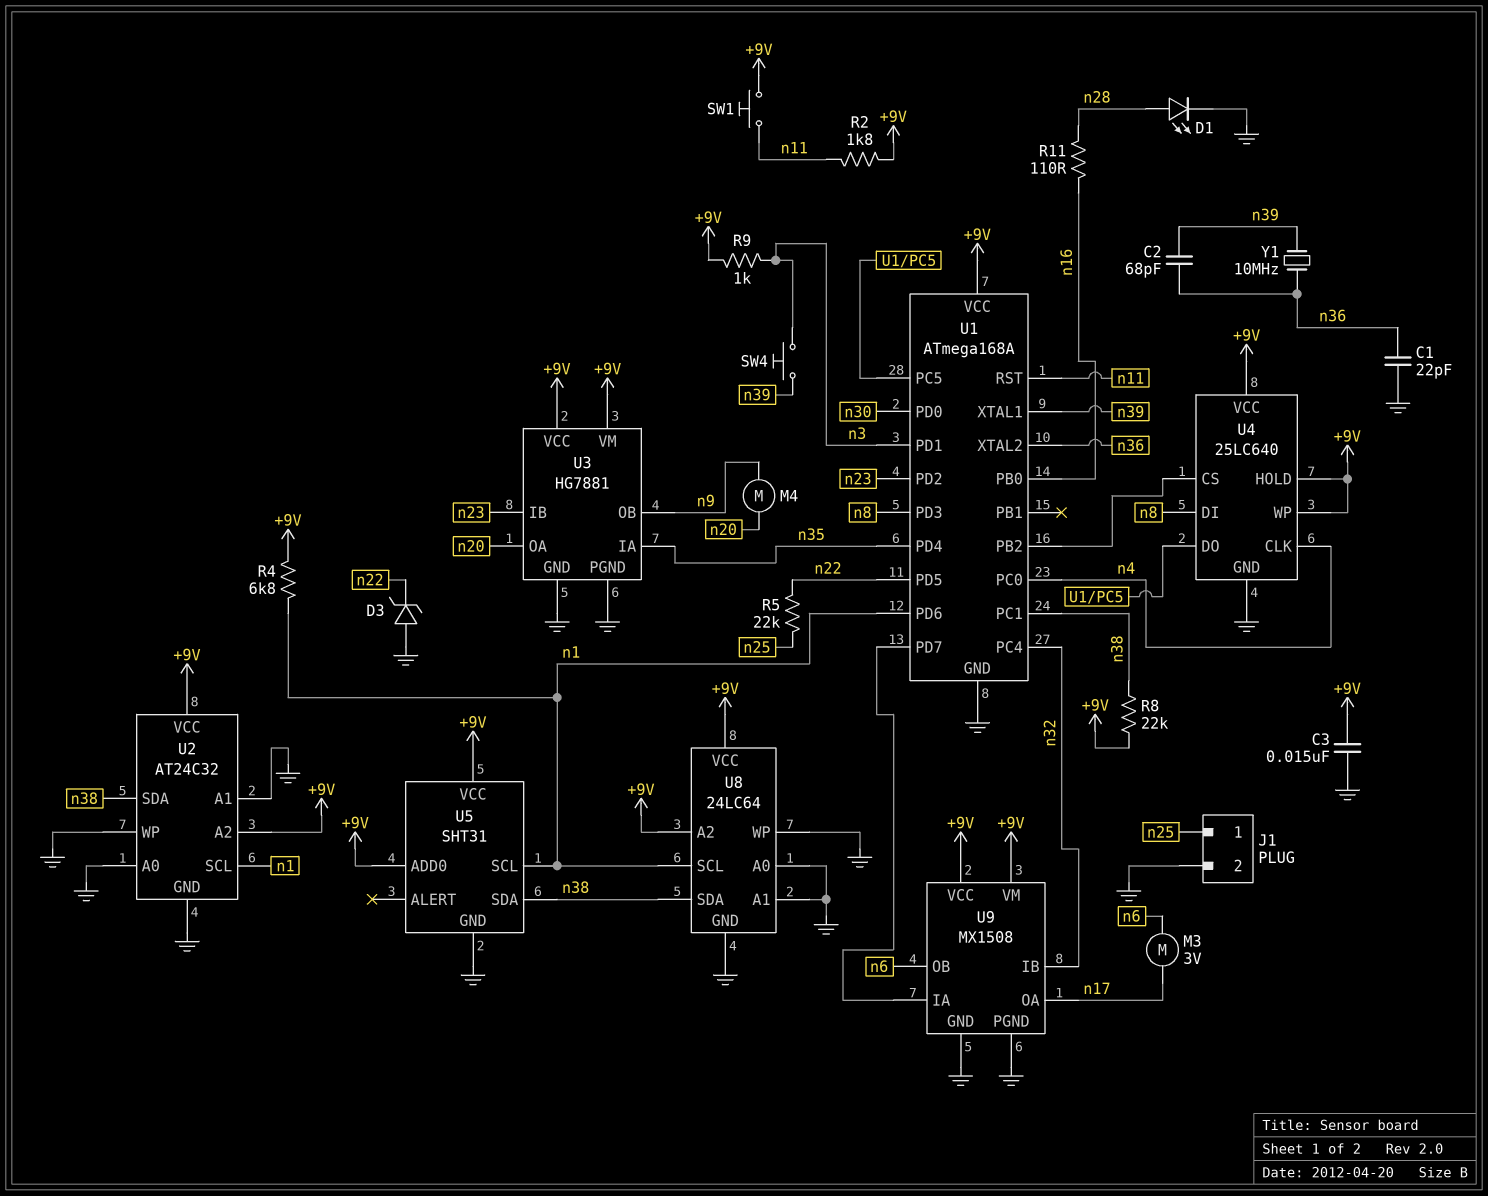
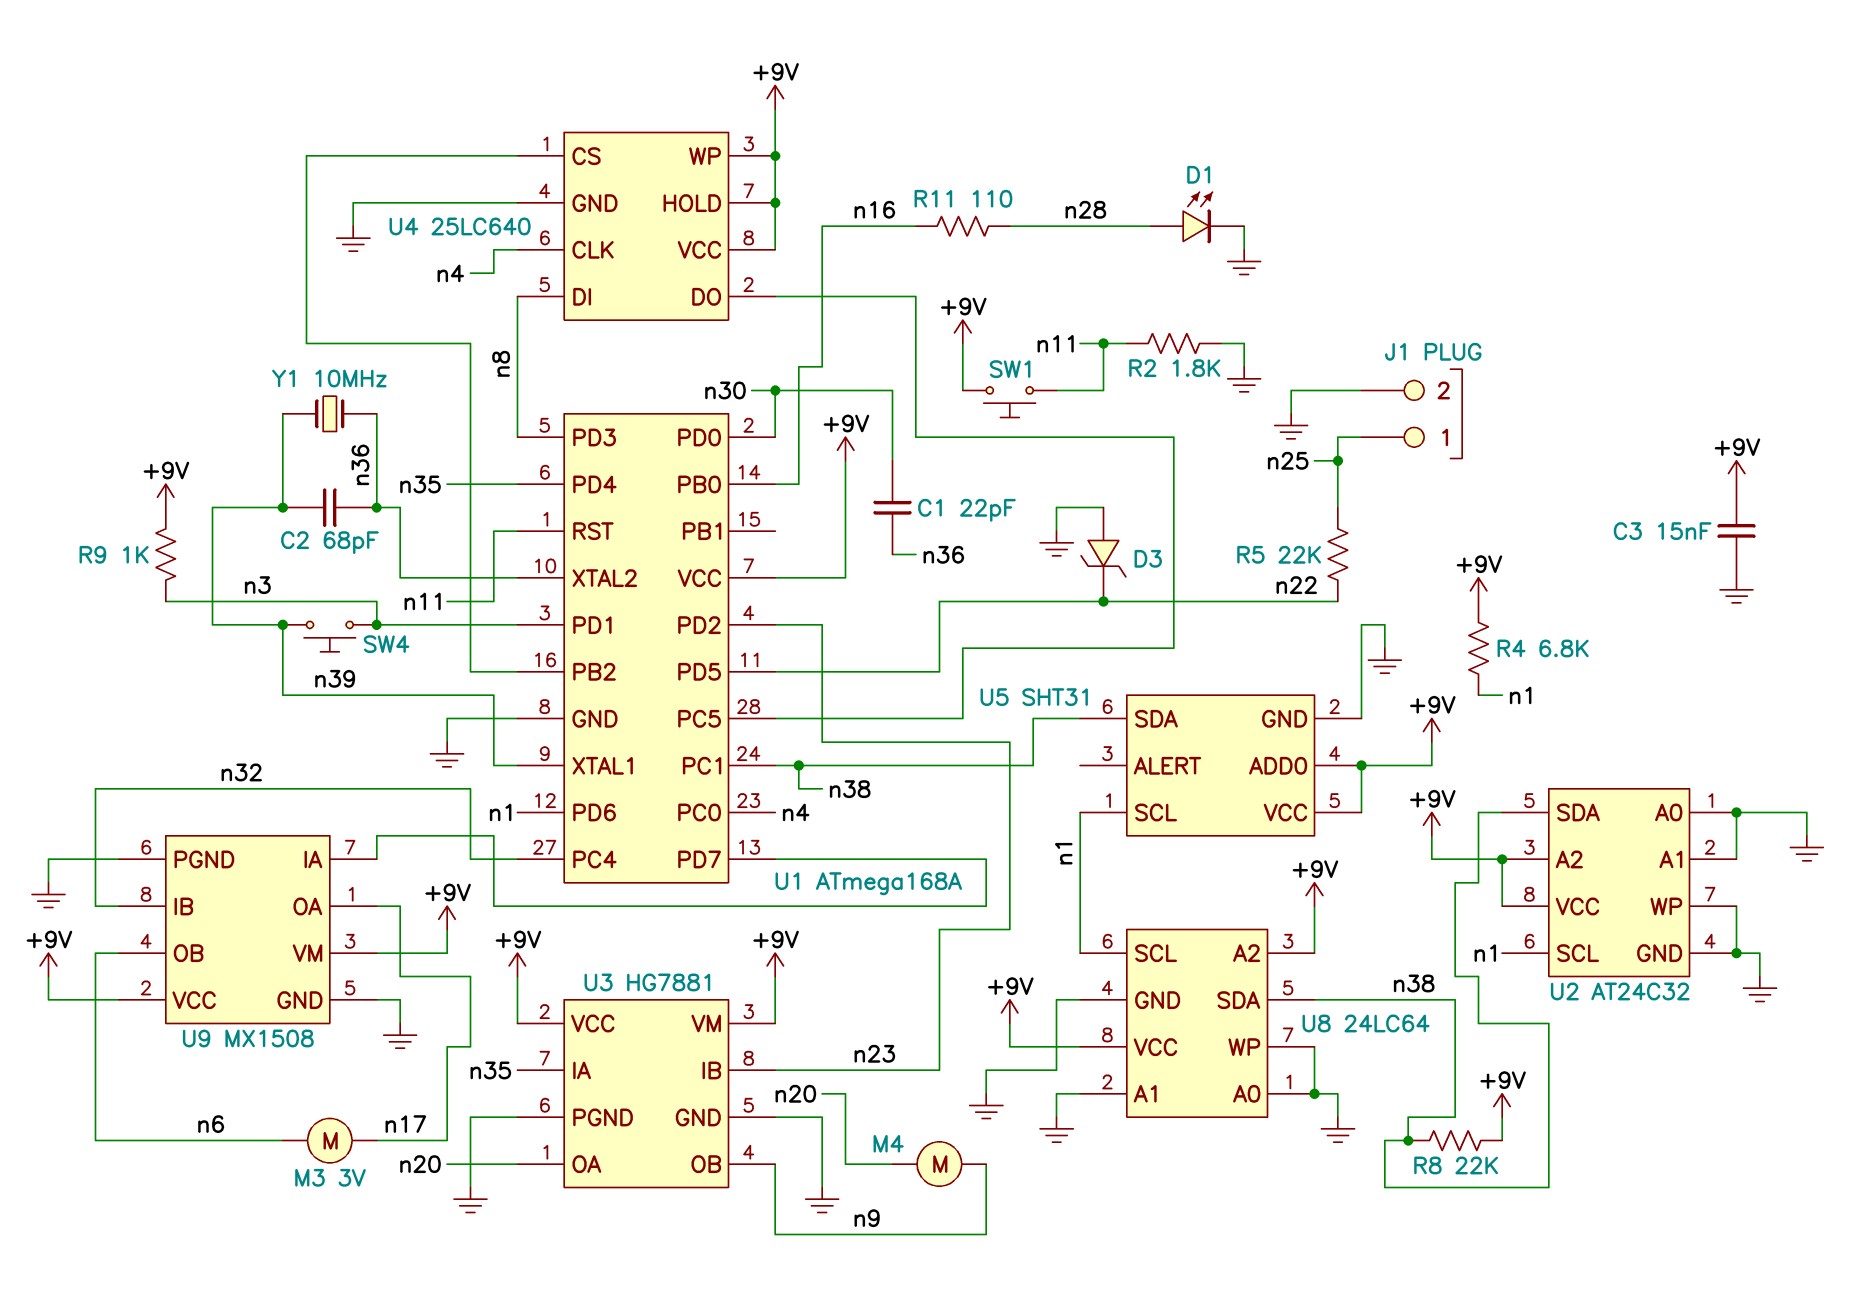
C1: 22pF (GND, n36) -> 22pF (n30, n36)
R2: 1.8k (+9V, n11) -> 1.8k (GND, n11)

